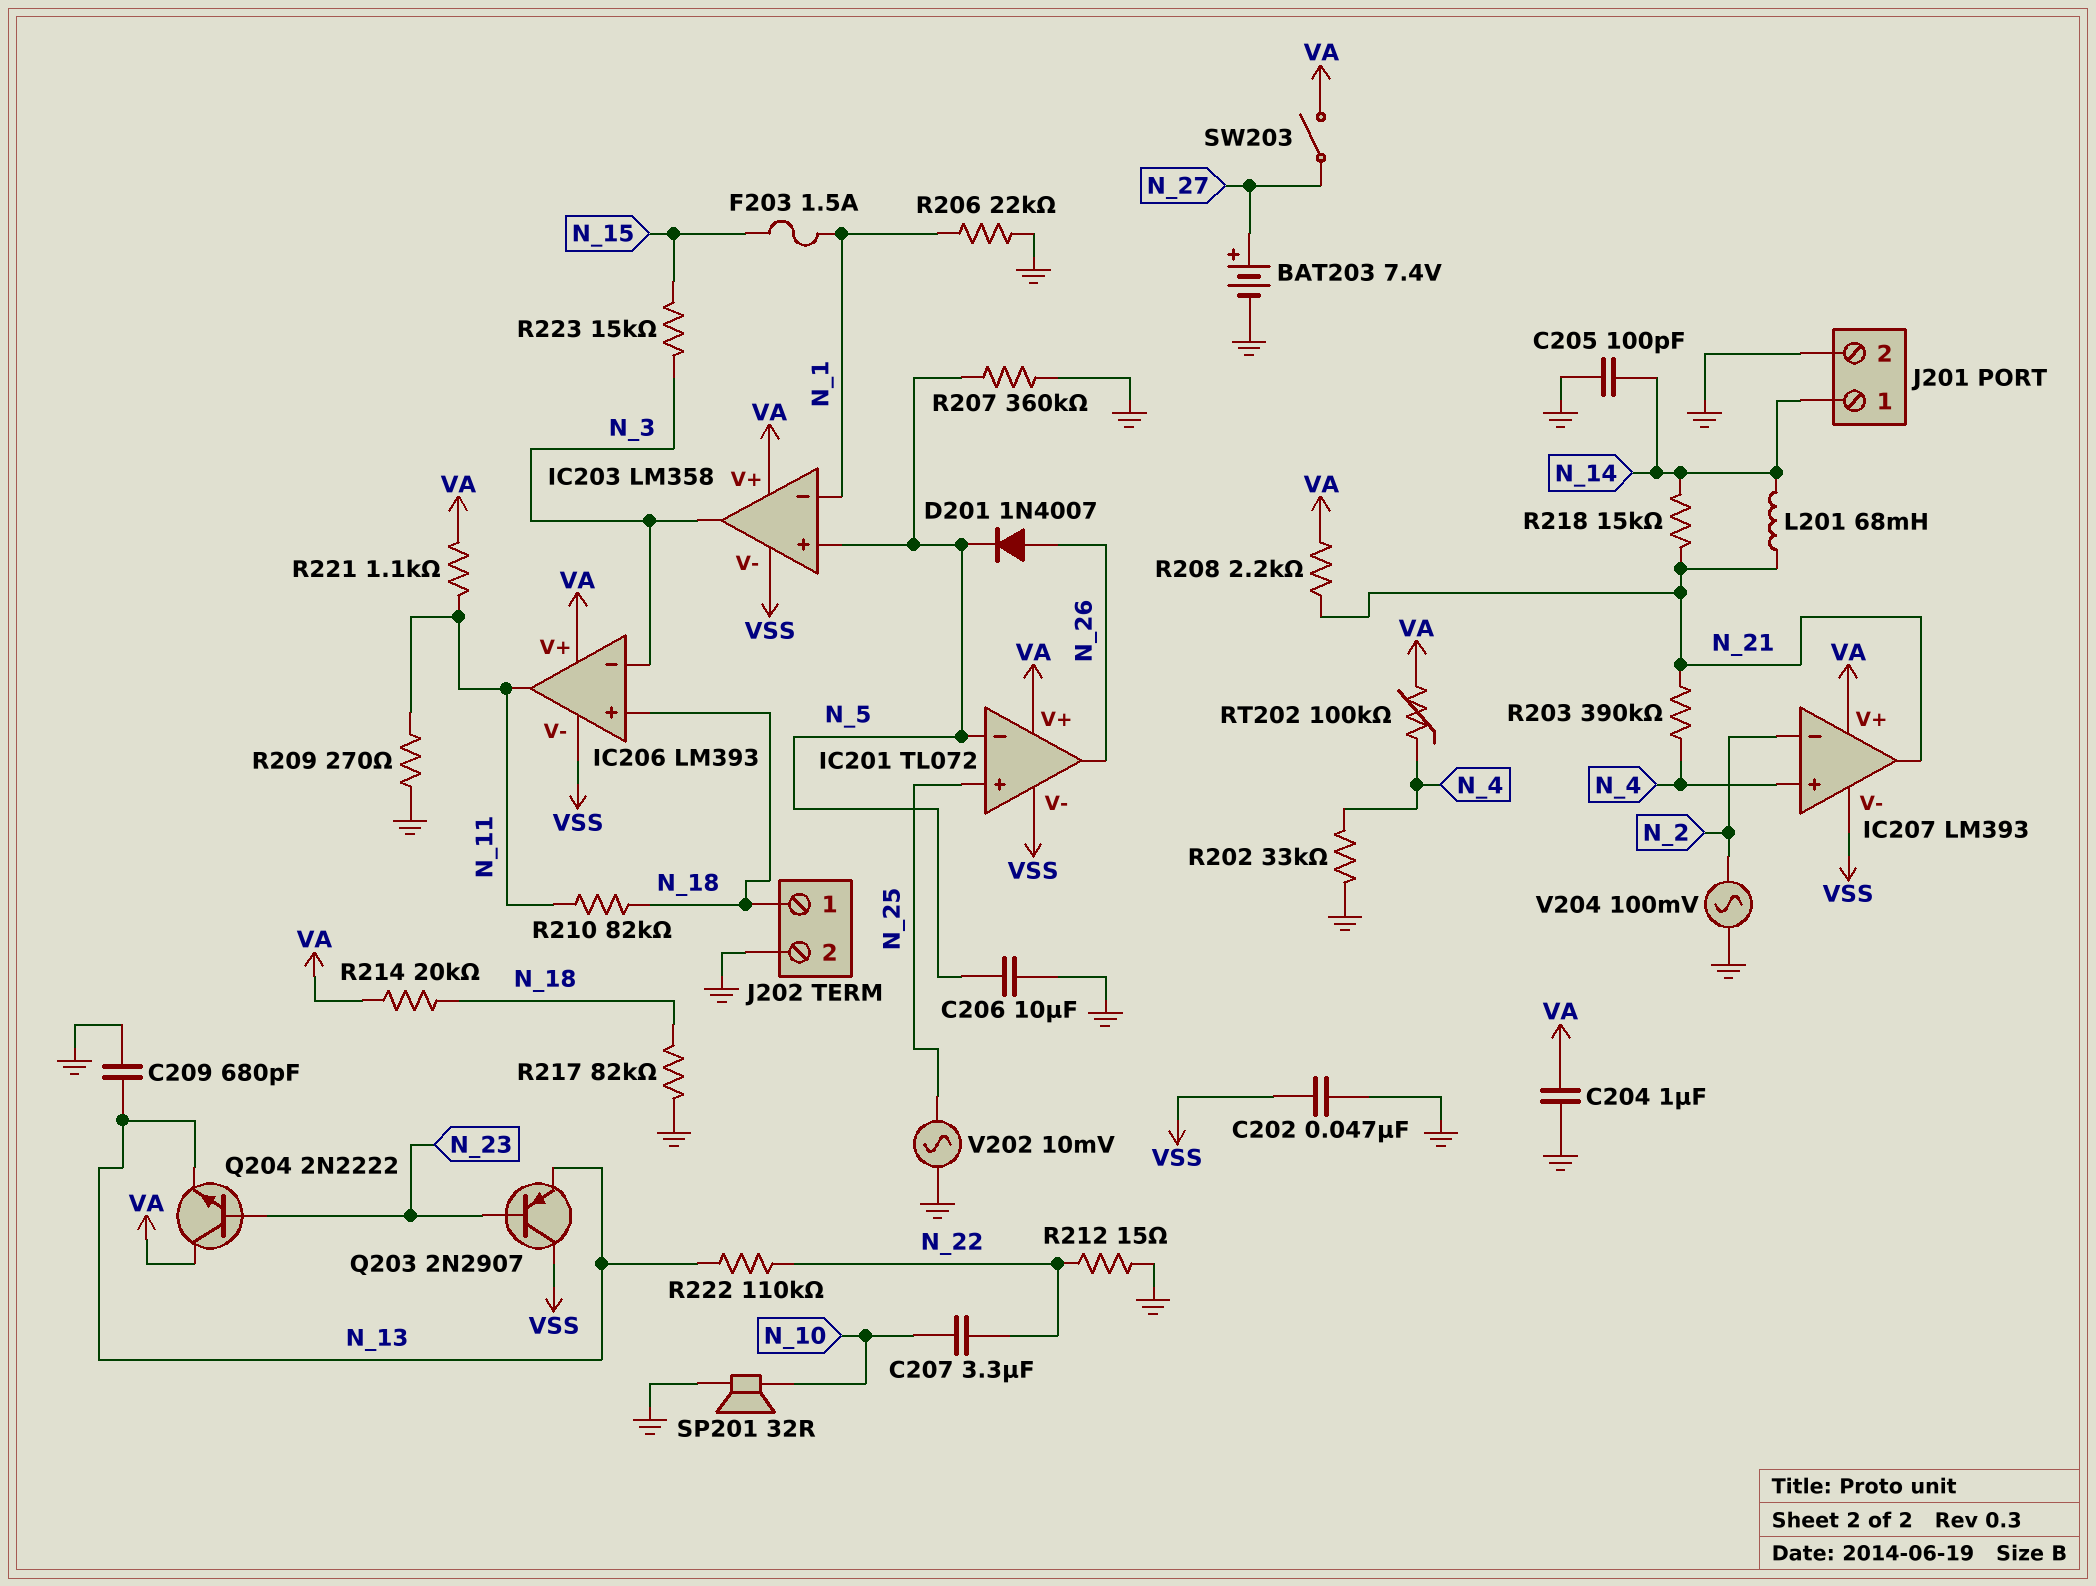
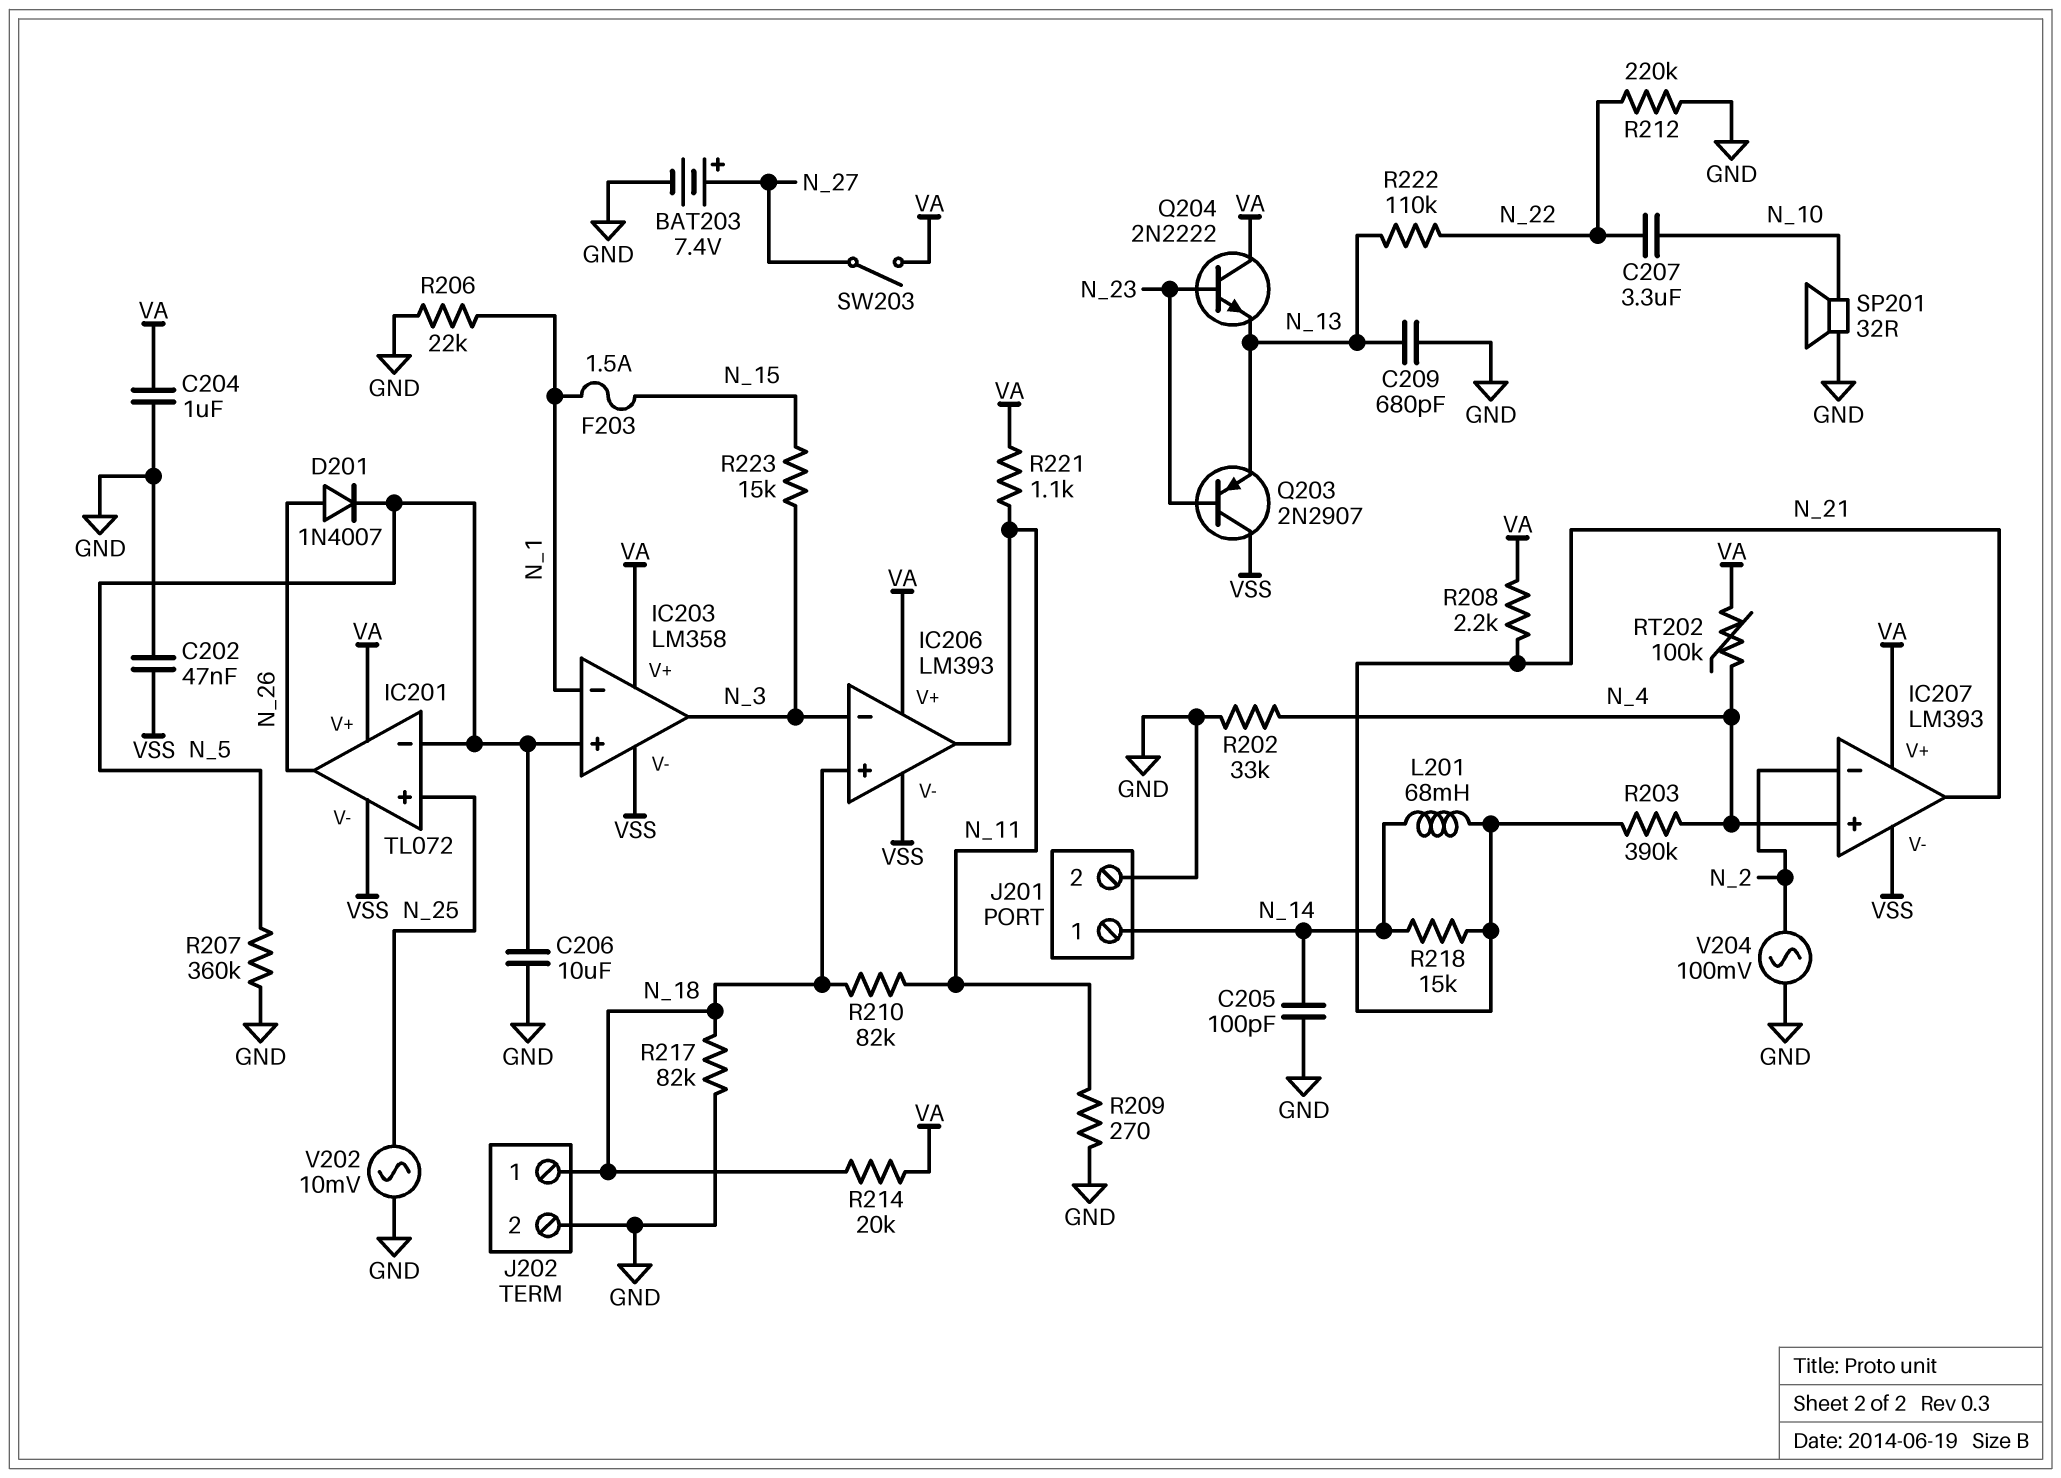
R212: 15 (GND, N_22) -> 220k (GND, N_22)

